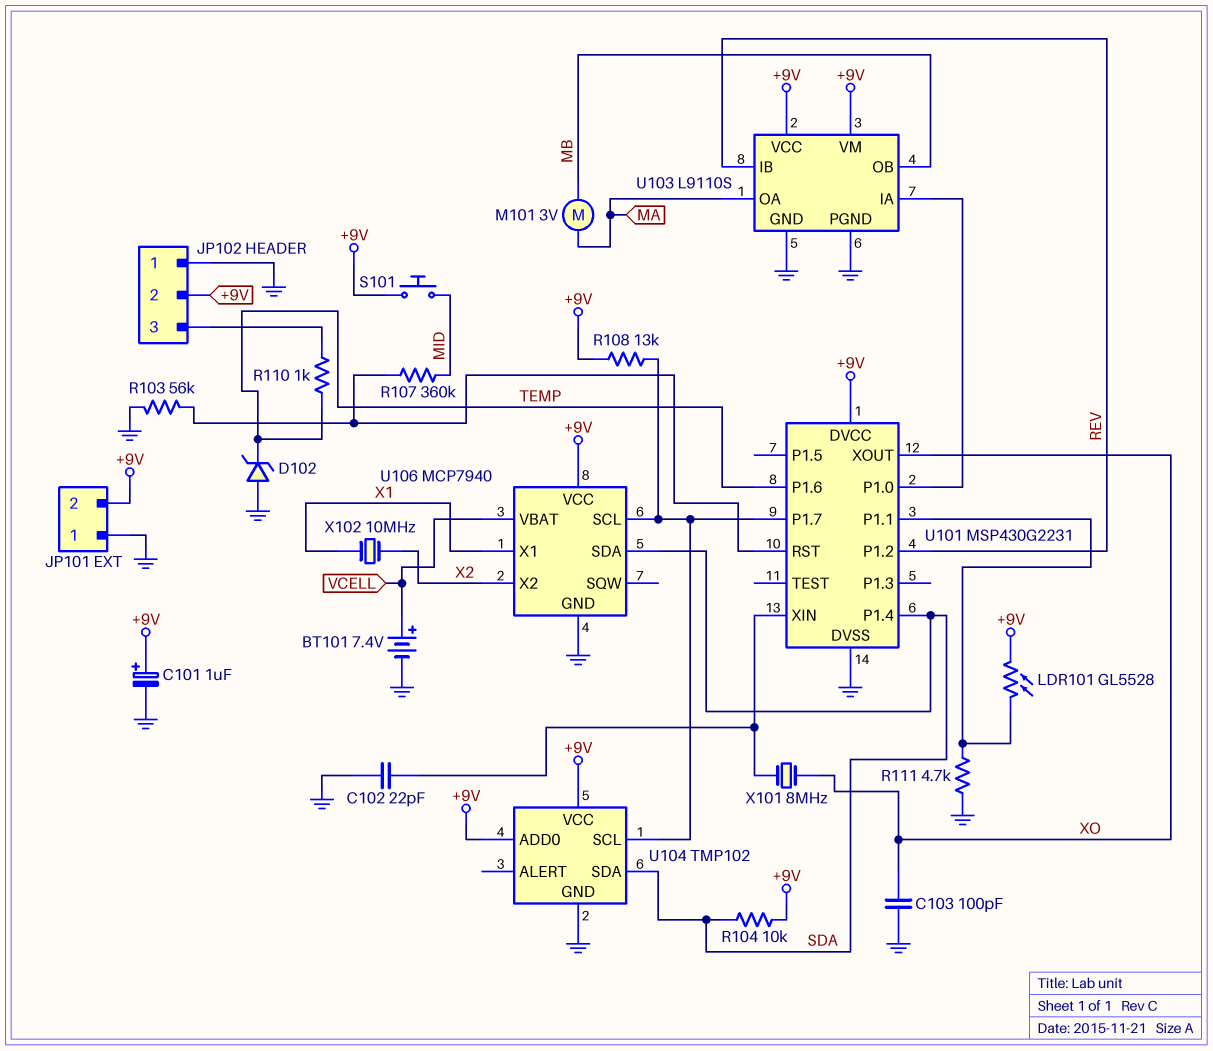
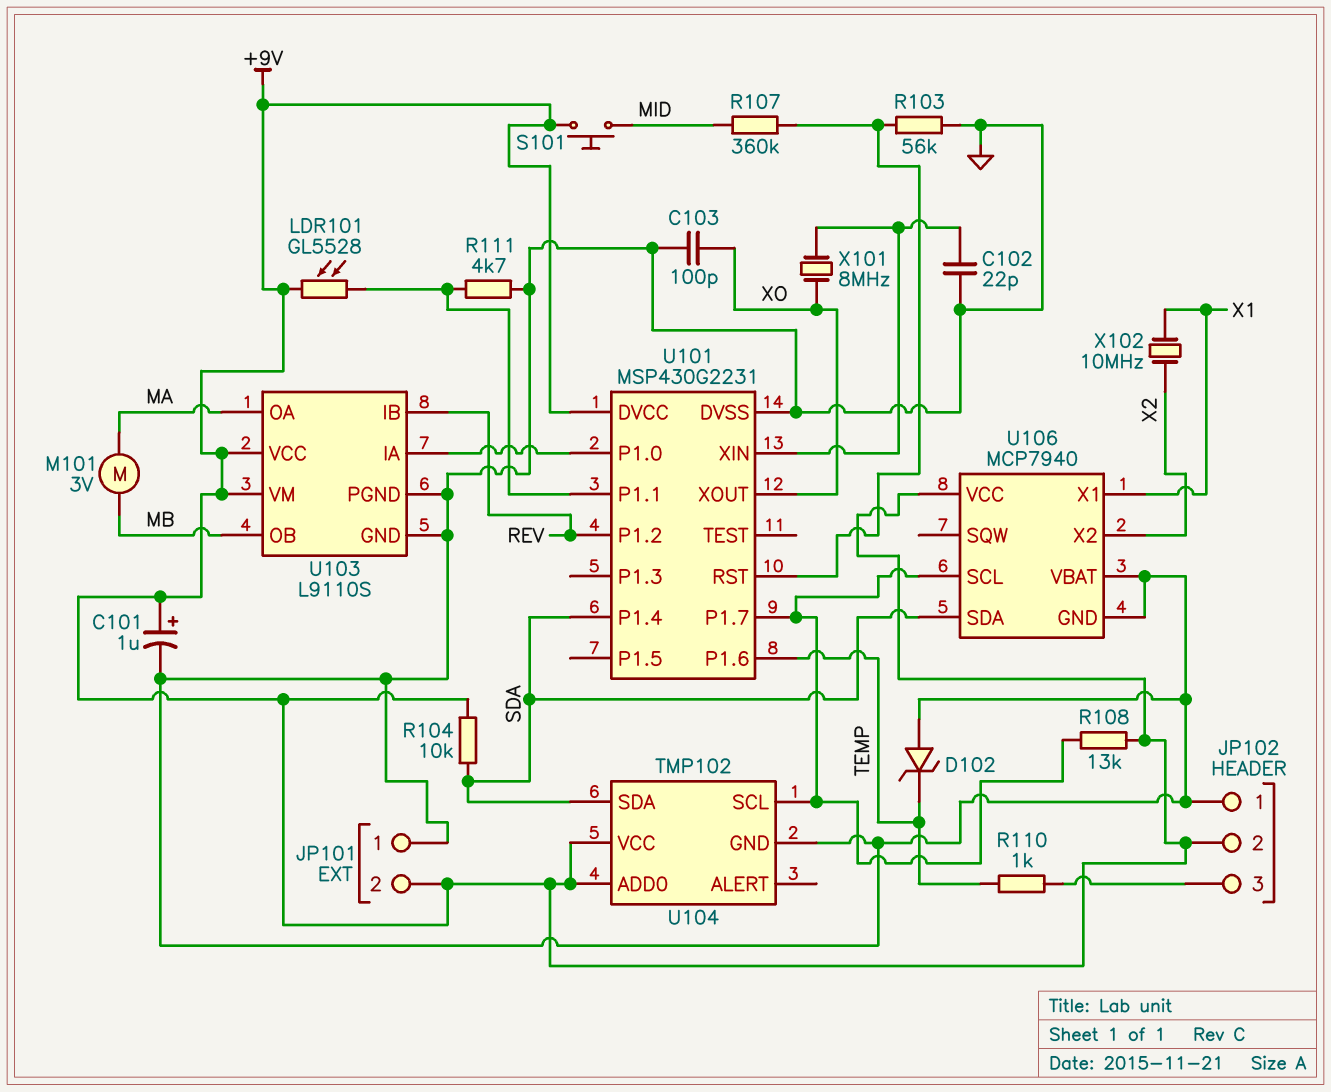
BT101: 7.4V (plus VCELL, minus GND) -> none
U106 pin VBAT: VCELL -> GND

